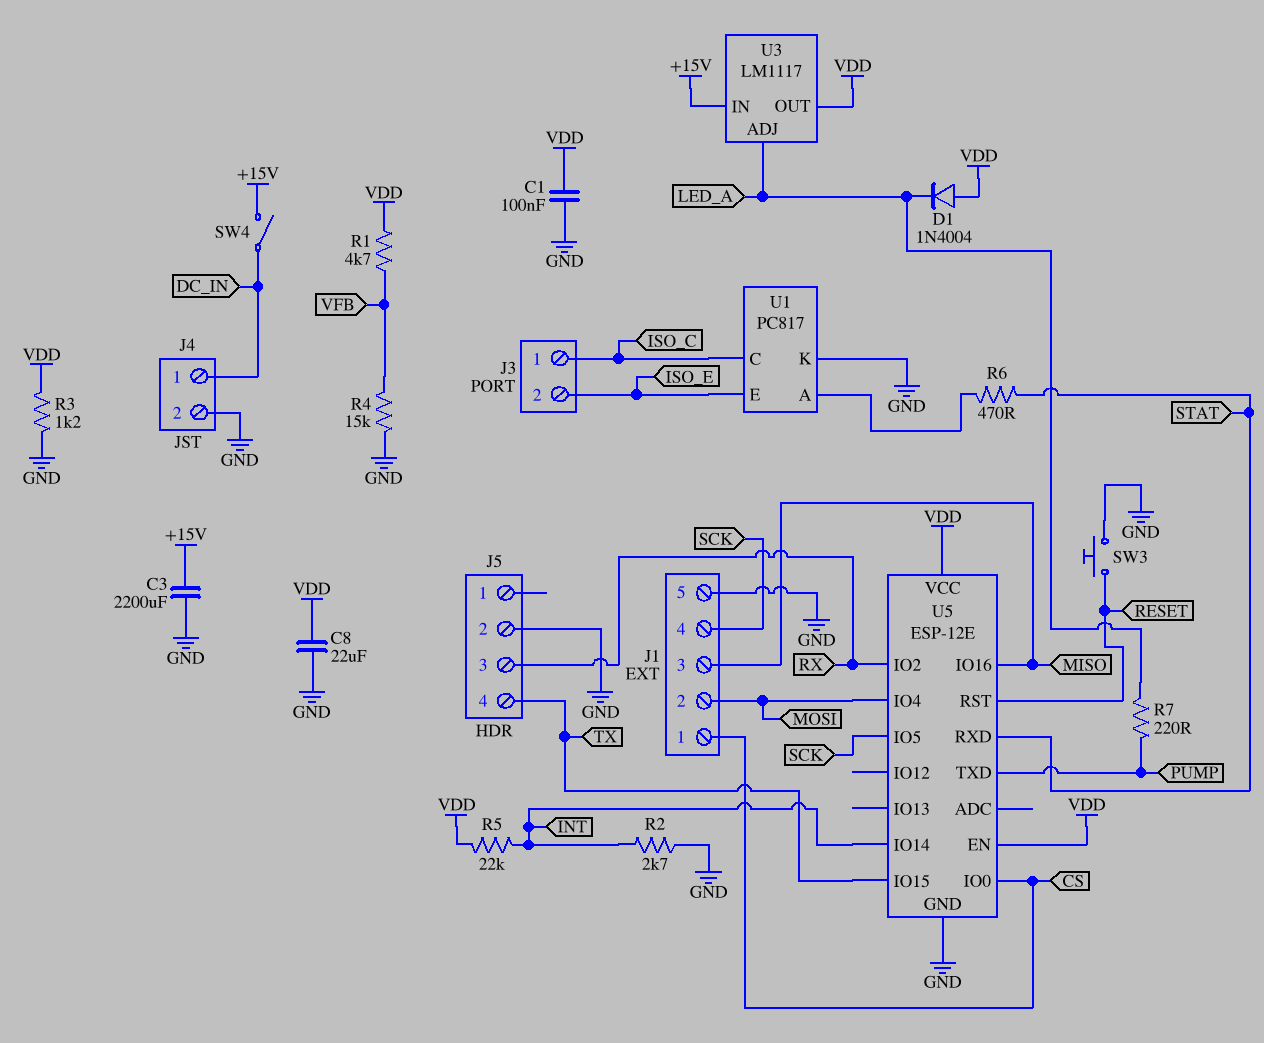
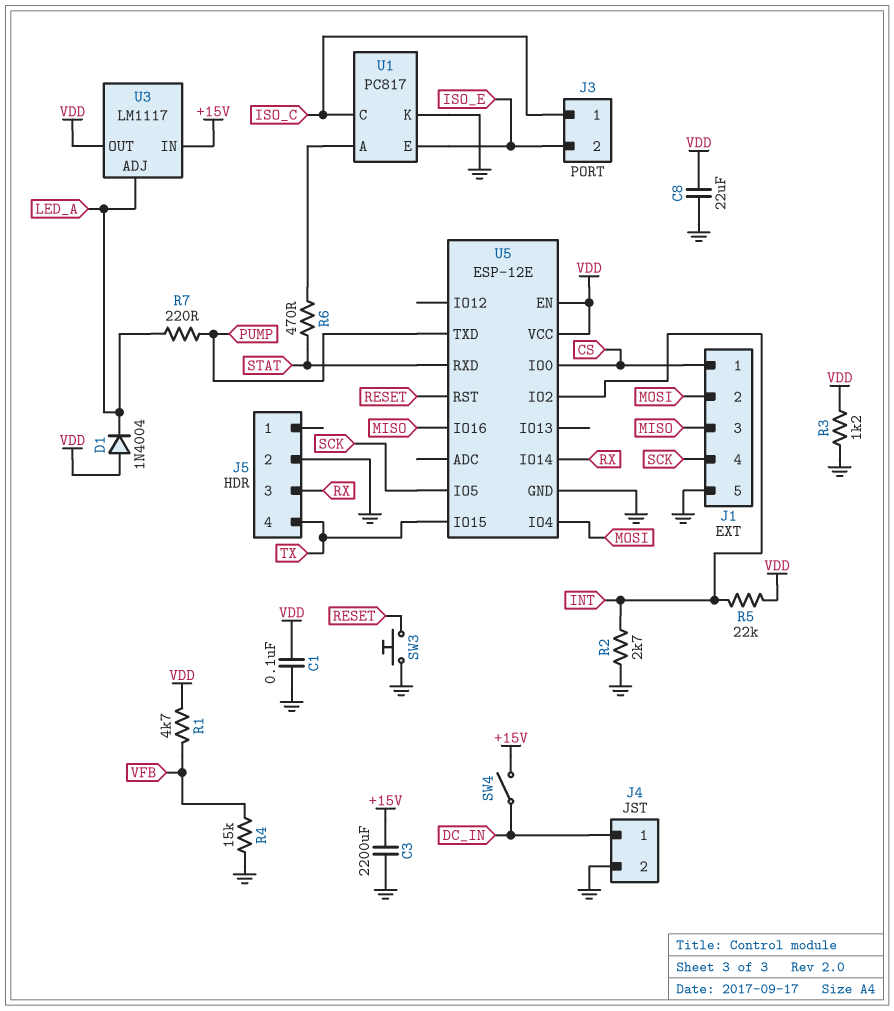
U5 pin IO2: RX -> INT
U5 pin IO14: INT -> RX

